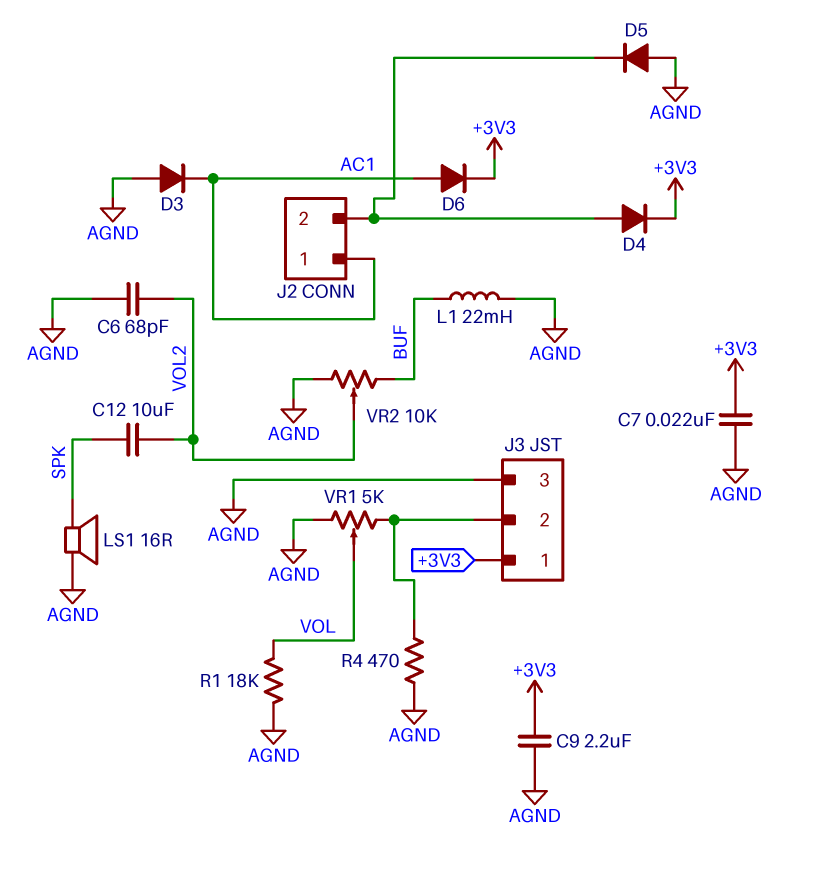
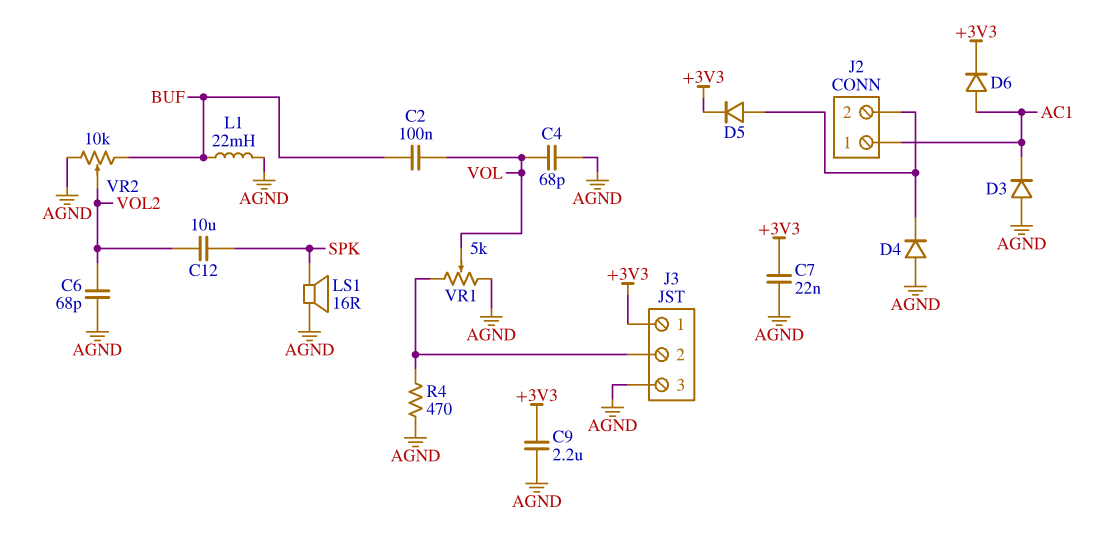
C2: none -> 100nF (BUF, VOL)
C4: none -> 68pF (AGND, VOL)
D4: diode (A J2/2, K +3V3) -> diode (A AGND, K J2/2)
D5: diode (A AGND, K J2/2) -> diode (A J2/2, K +3V3)
R1: 18k (AGND, VOL) -> none

